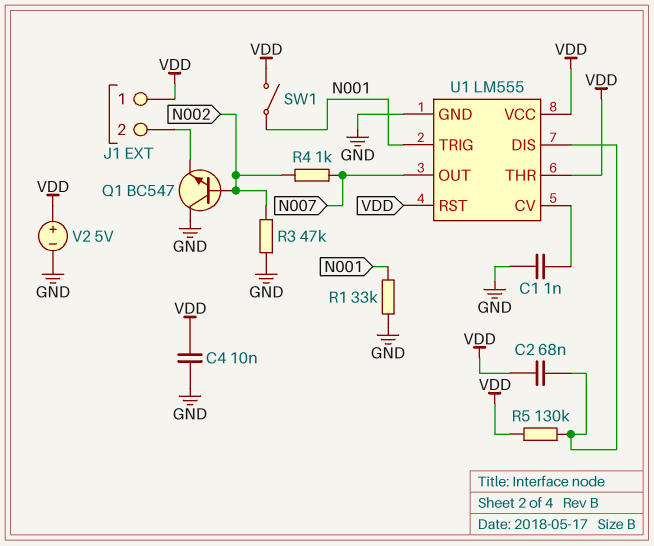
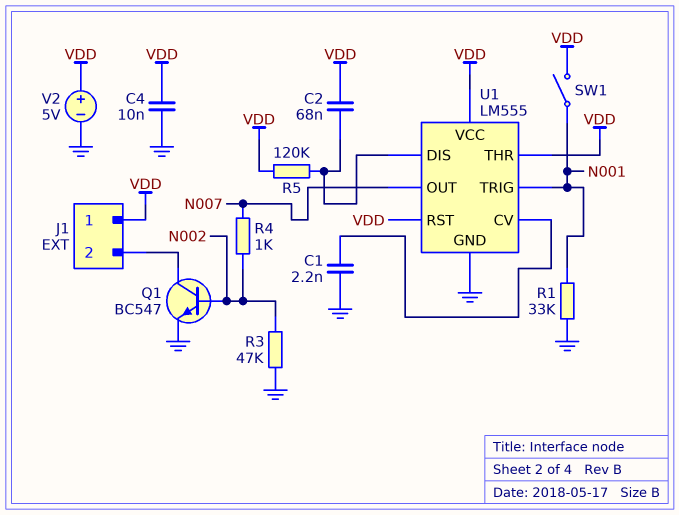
C1: 1nF (GND, U1/CV) -> 2.2nF (GND, U1/CV)
Q1: NPN BC547 (B N002, C GND, E J1/2) -> NPN BC547 (B N002, C J1/2, E GND)
R5: 130k (U1/DIS, VDD) -> 120k (U1/DIS, VDD)

